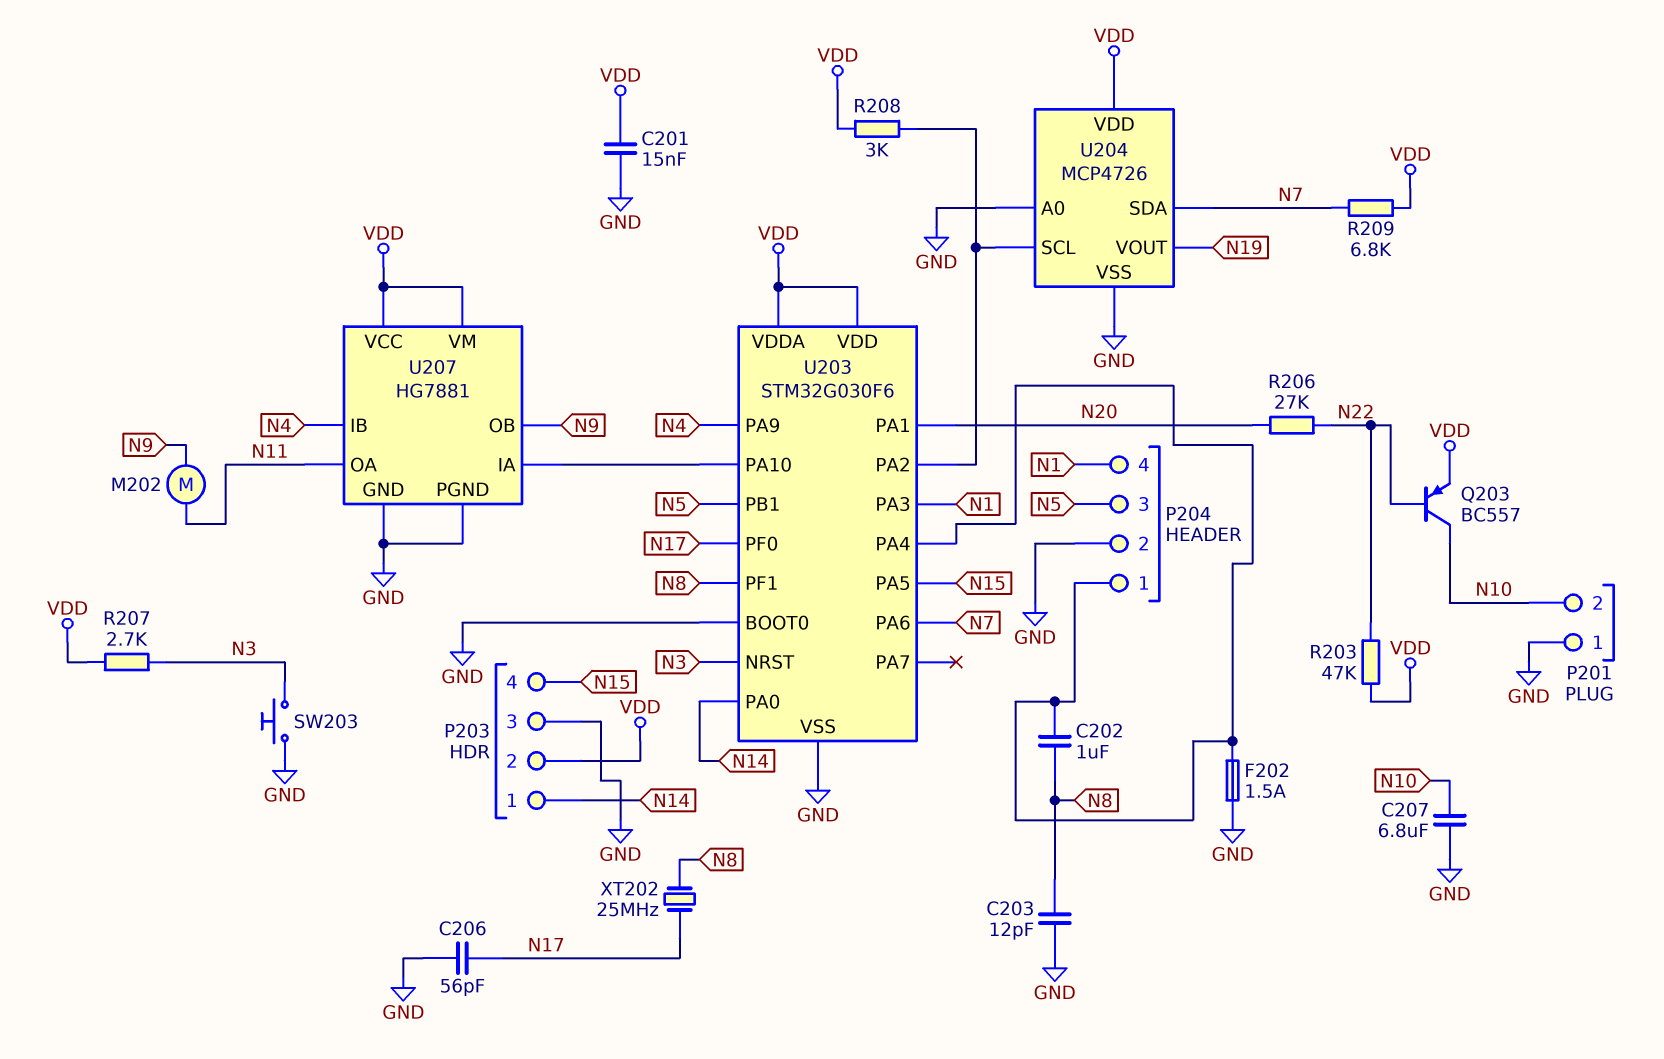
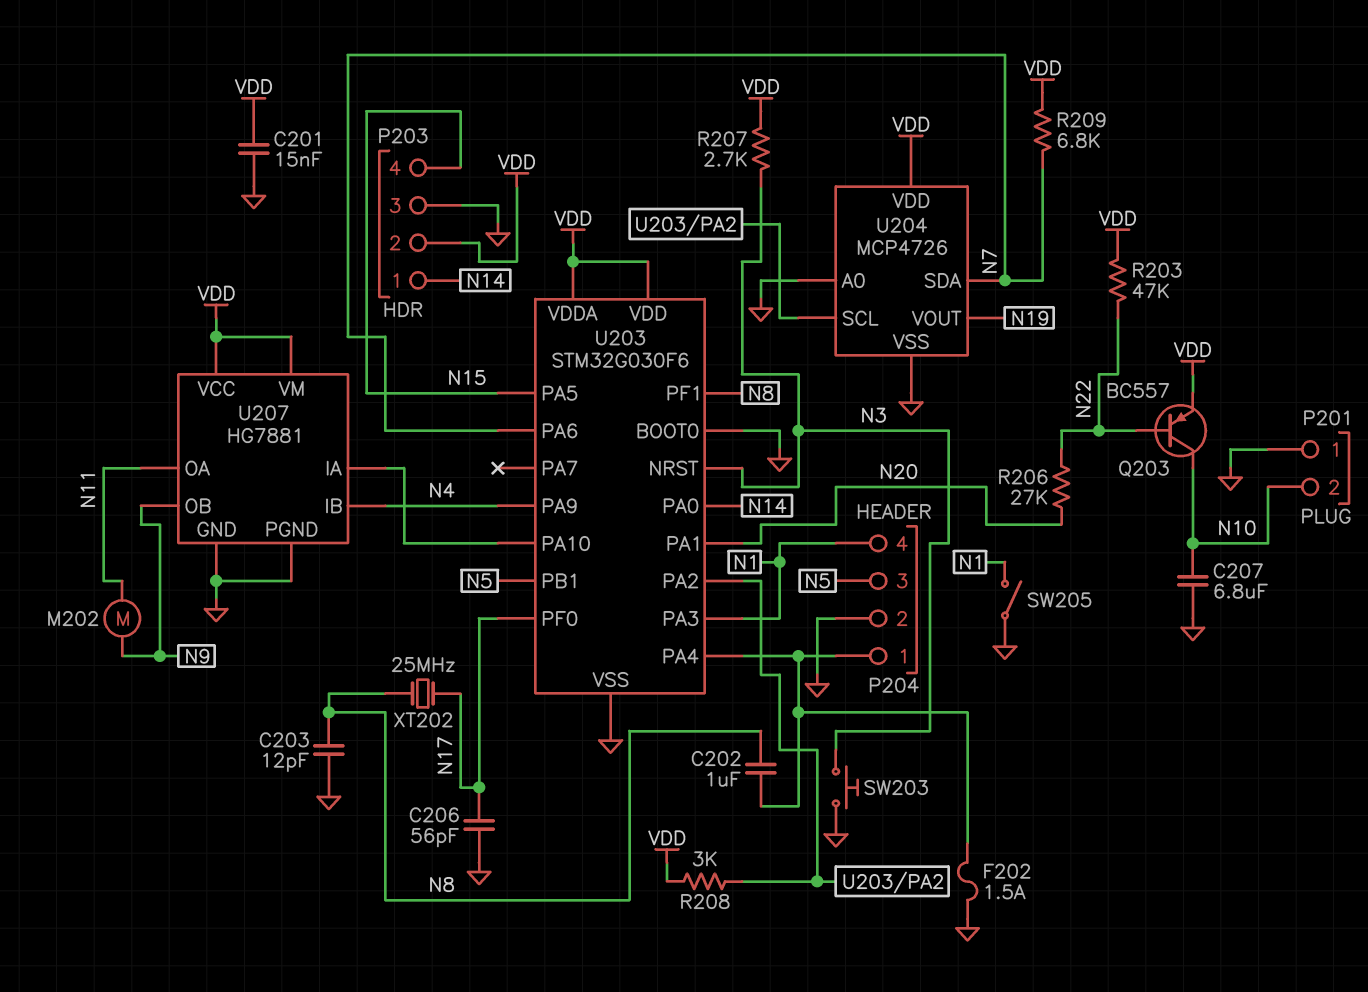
SW205: none -> switch (GND, N1)

